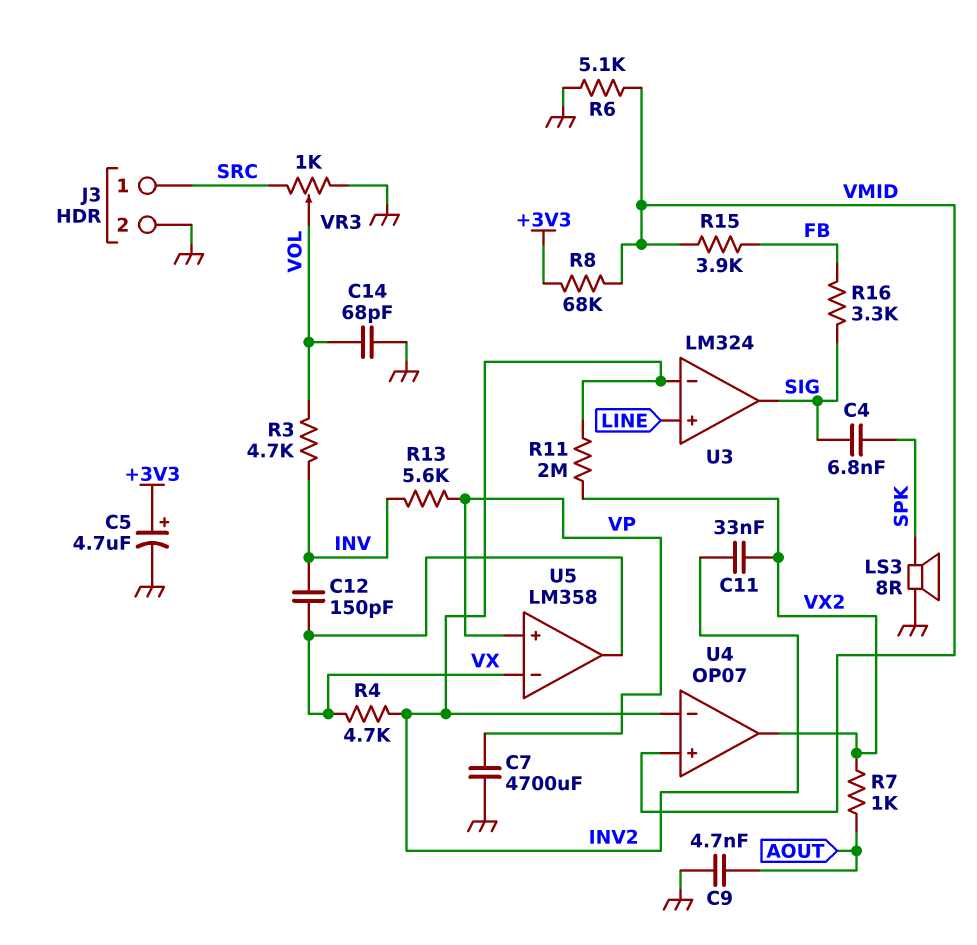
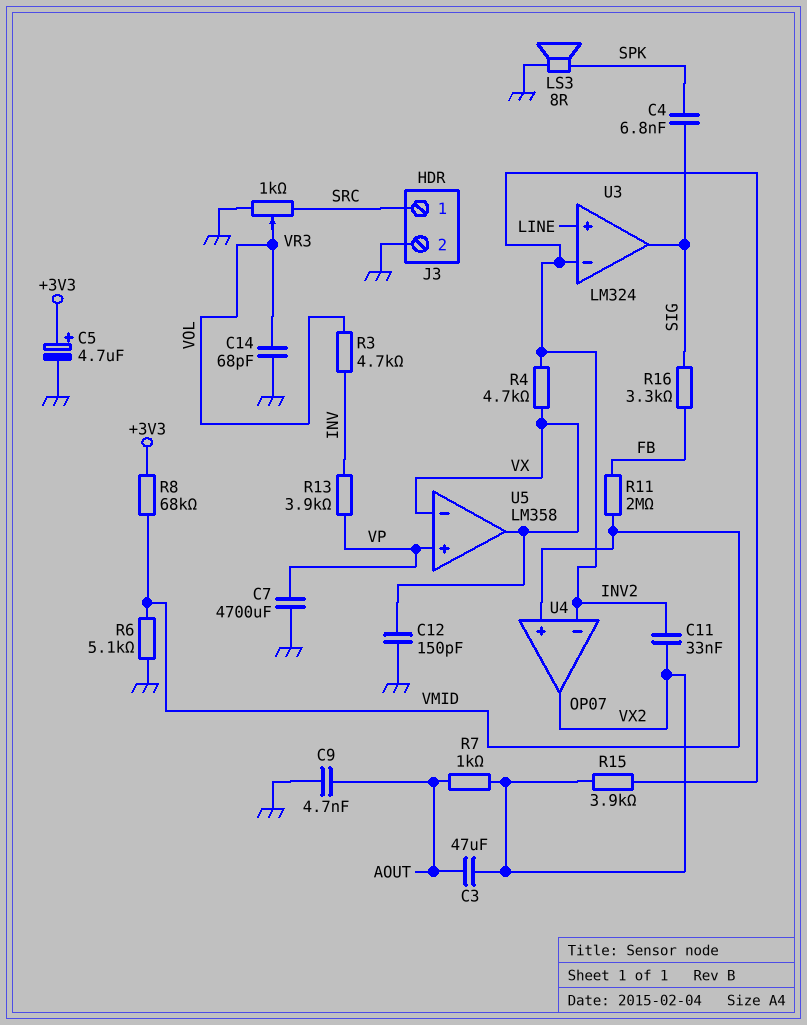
C3: none -> 47uF (AOUT, VX2)
C12: 150pF (INV, VX) -> 150pF (GND, VX)
R11: 2M (INV2, VX2) -> 2M (FB, VMID)
R13: 5.6k (INV, VP) -> 3.9k (INV, VP)
R15: 3.9k (FB, VMID) -> 3.9k (INV2, VX2)

